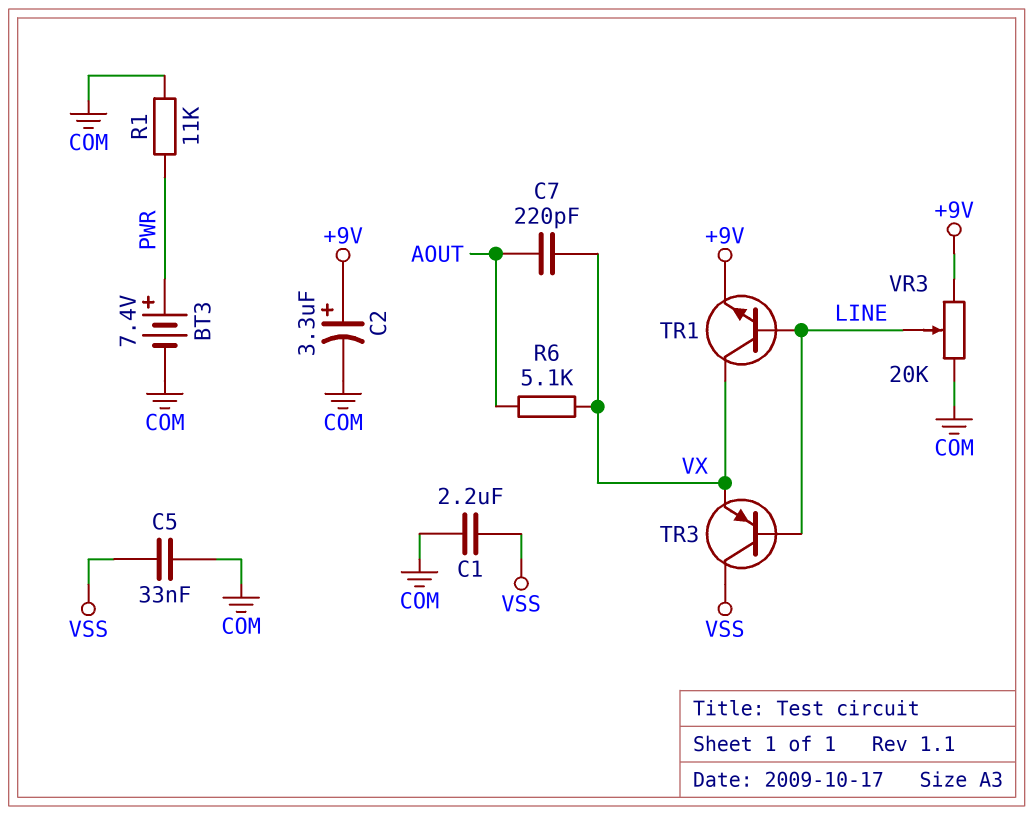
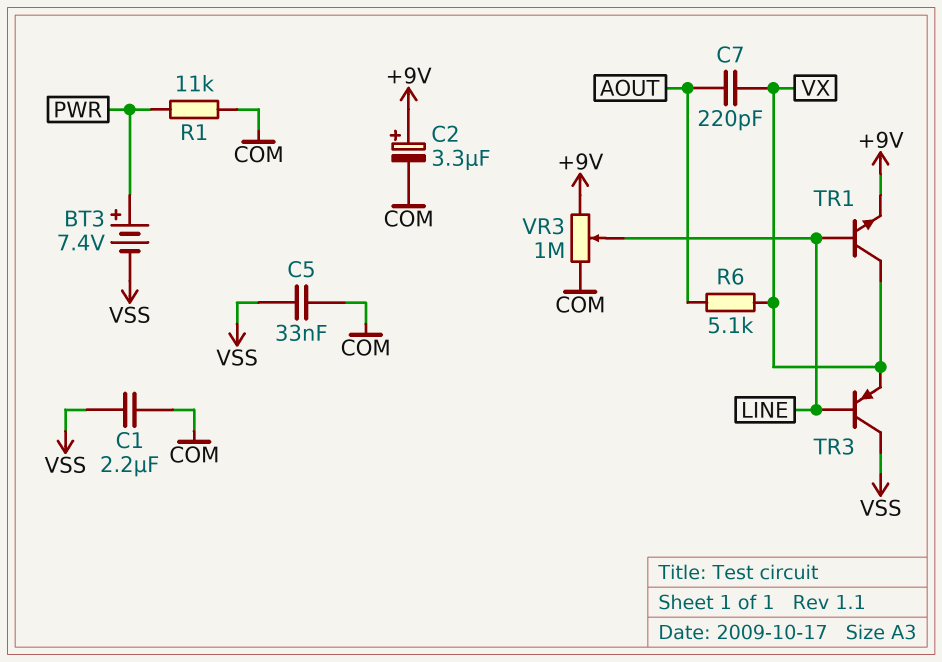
BT3: 7.4V (plus PWR, minus COM) -> 7.4V (plus PWR, minus VSS)
VR3: 20k (+9V, COM, wiper LINE) -> 1M (+9V, COM, wiper LINE)

